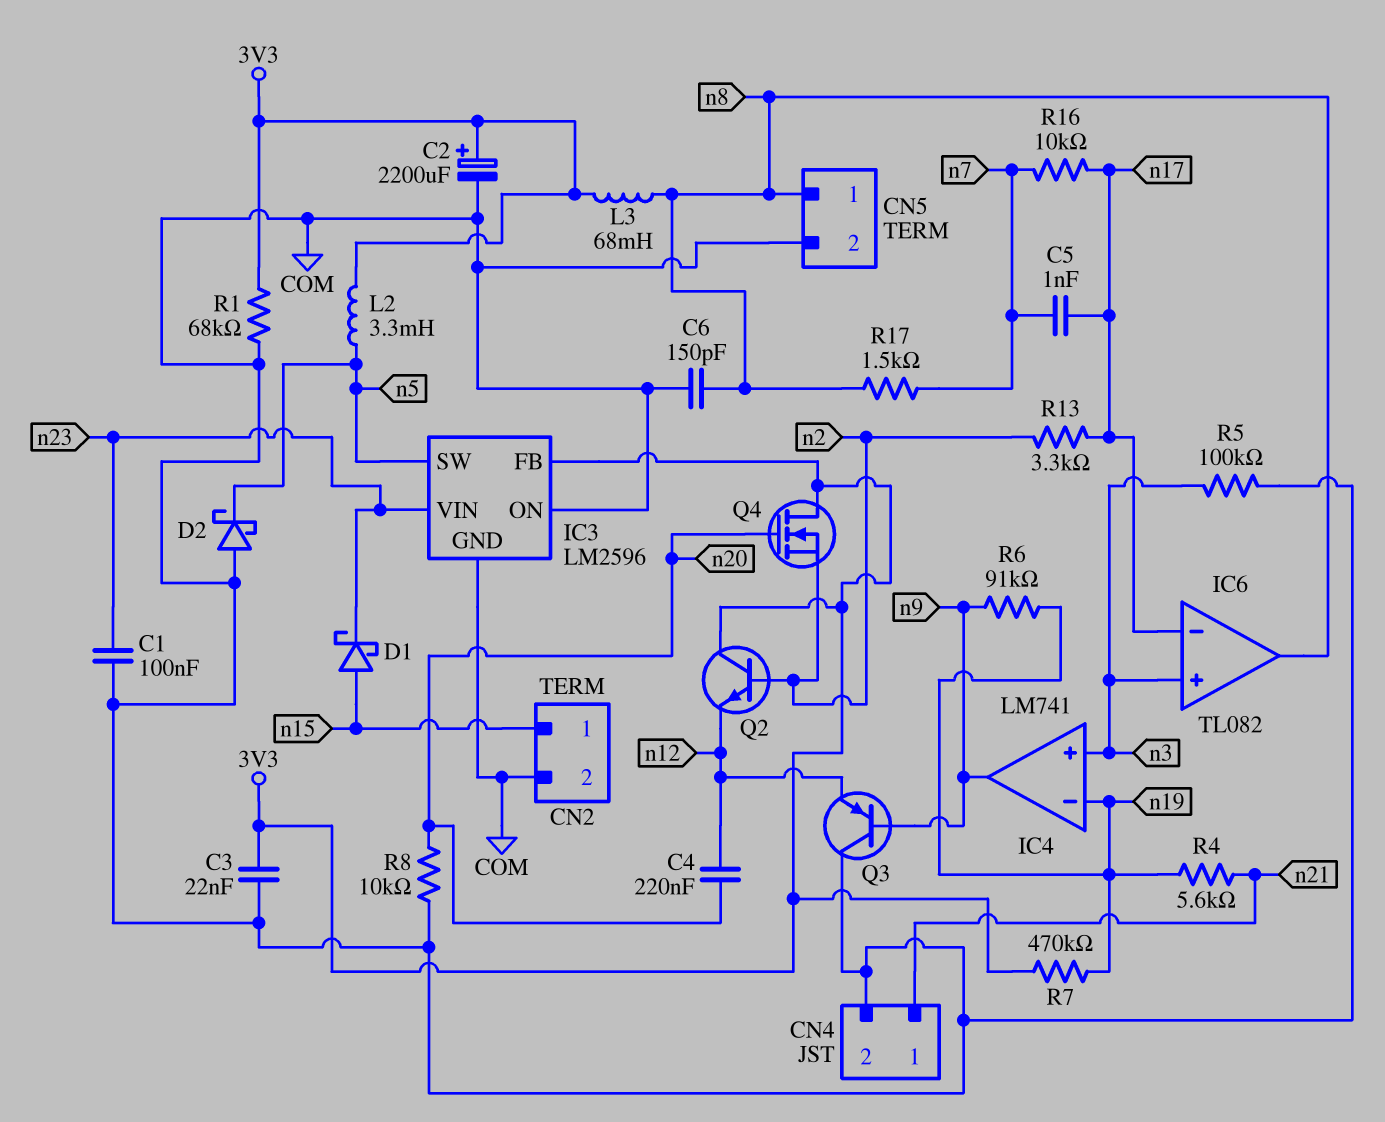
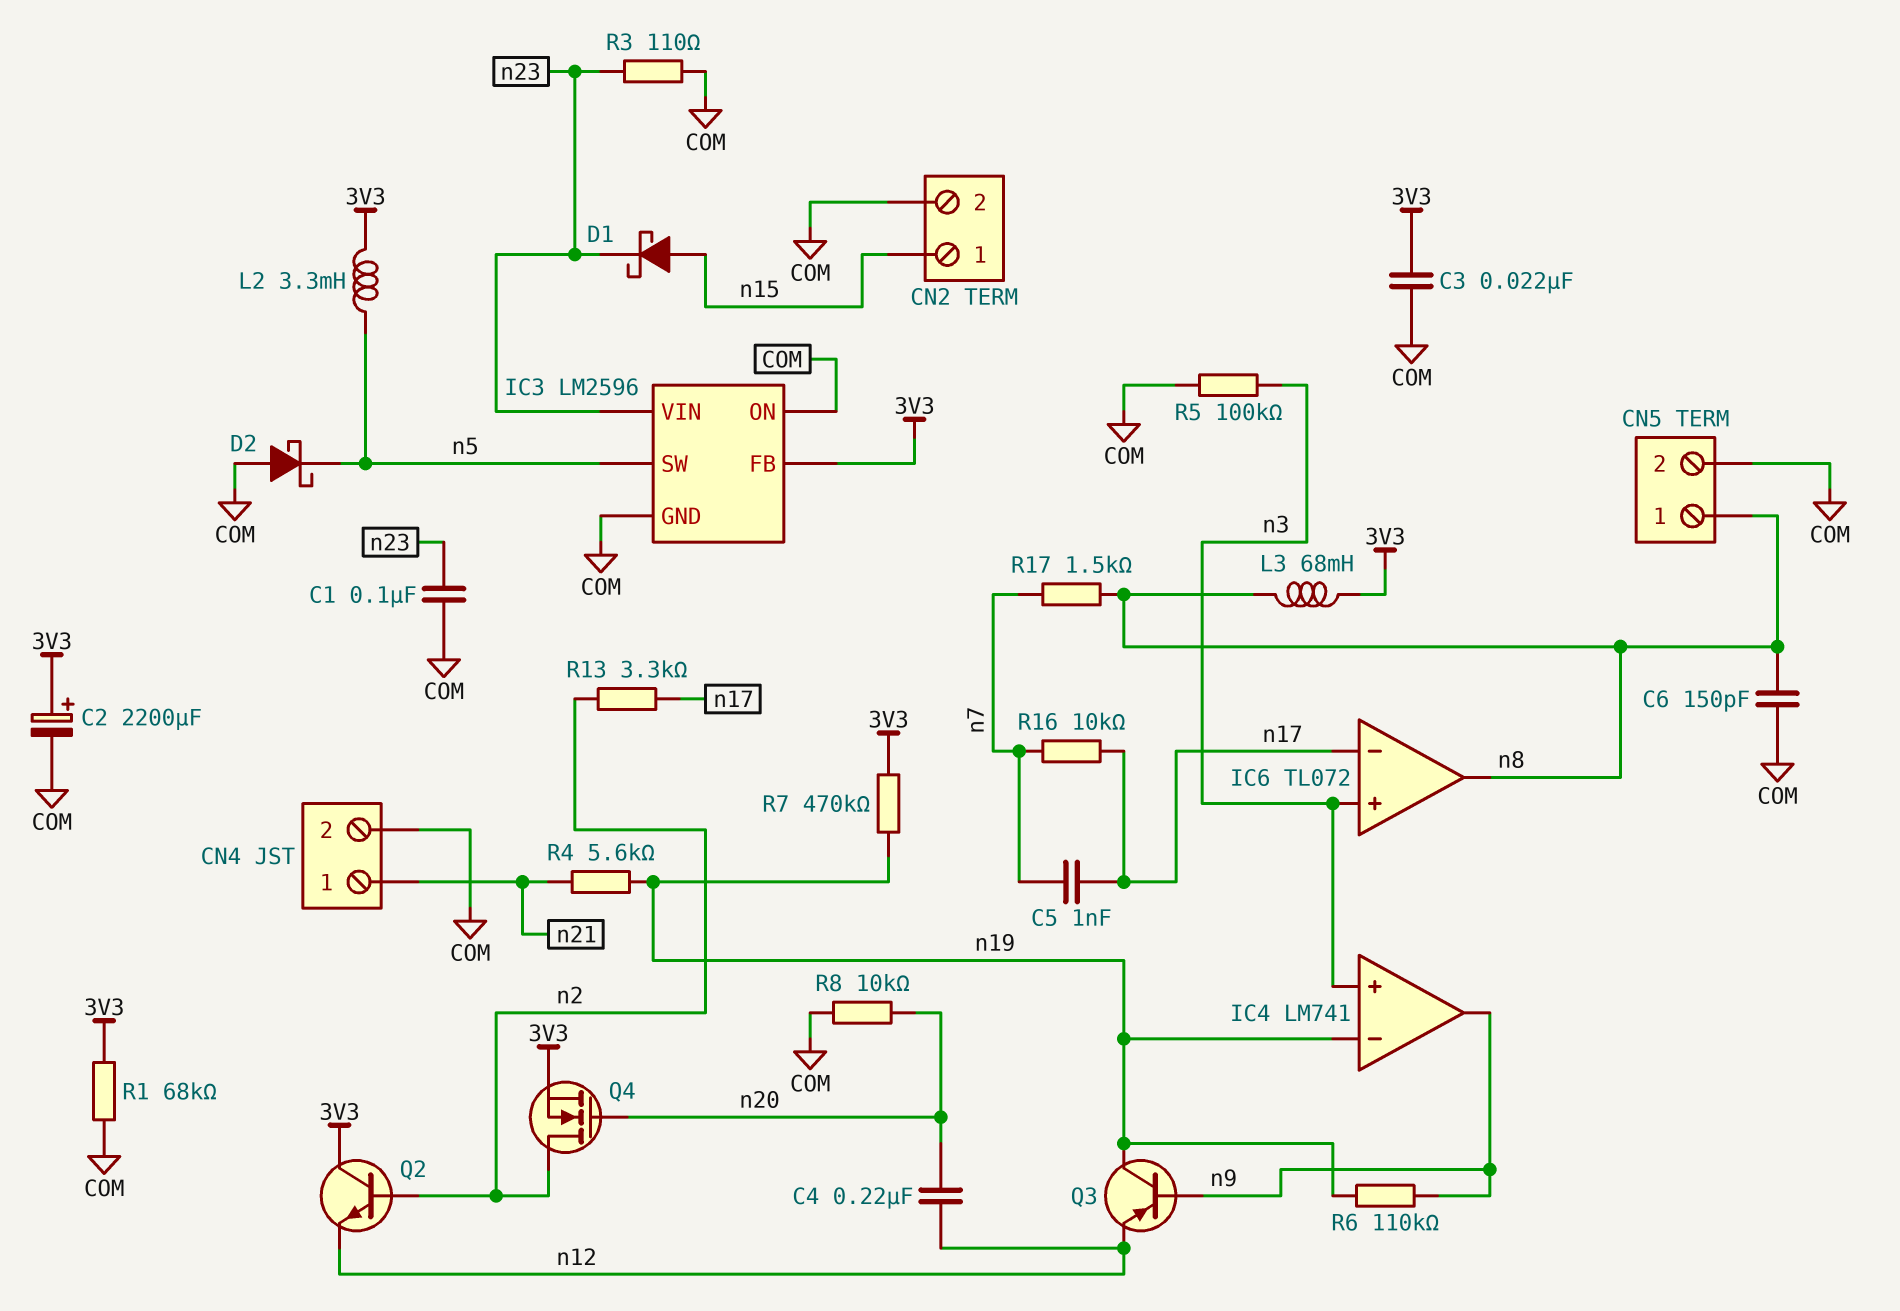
IC6: TL082 -> TL072
Q3: PNP (B n9, C COM, E n12) -> PNP (B n9, C n19, E n12)
Q4: NMOS (G n20, D 3V3, S n2) -> NMOS (G n20, D n2, S 3V3)
R3: none -> 110 (COM, n23)
R6: 91k (n9, n19) -> 110k (n9, n19)

